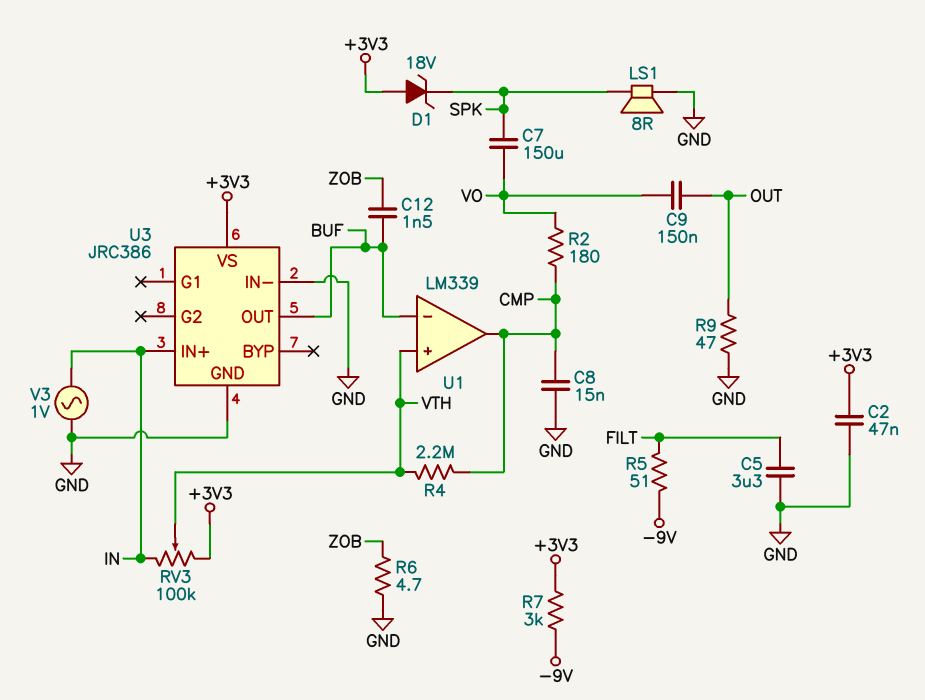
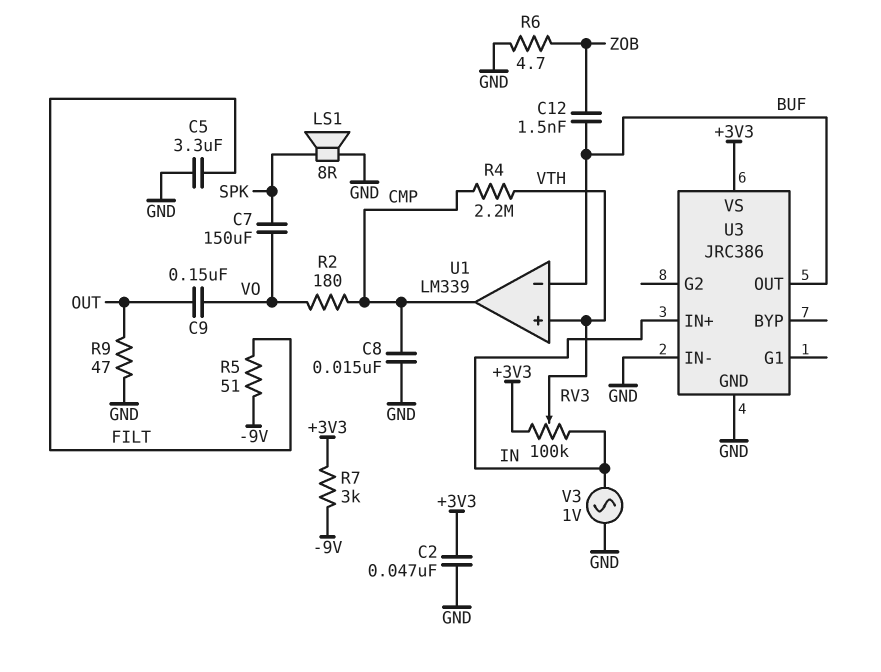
D1: zener 18V (A +3V3, K SPK) -> none

